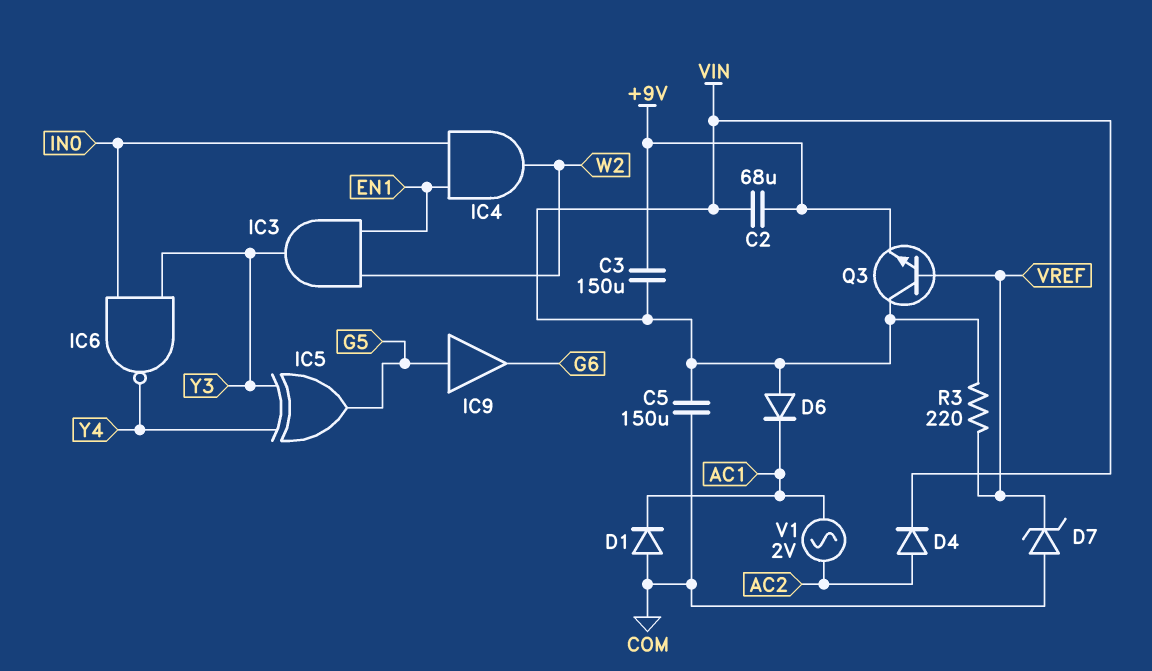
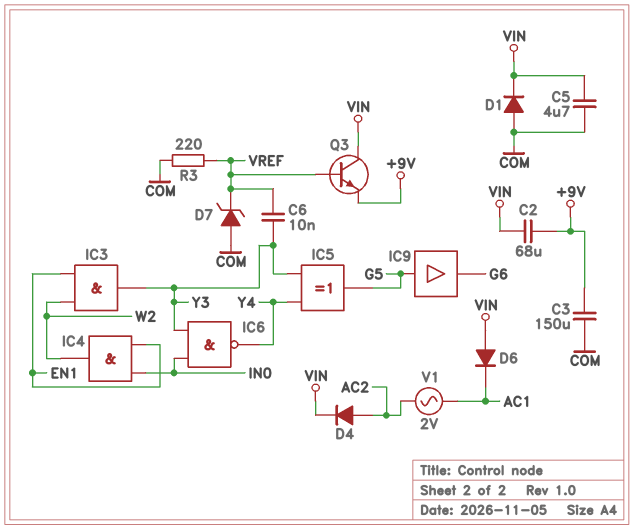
C3: 150uF (+9V, VIN) -> 150uF (+9V, COM)
C5: 150uF (COM, VIN) -> 4.7uF (COM, VIN)
C6: none -> 10nF (VREF, Y3)
D1: diode (A COM, K AC1) -> diode (A COM, K VIN)
R3: 220 (VIN, VREF) -> 220 (COM, VREF)

